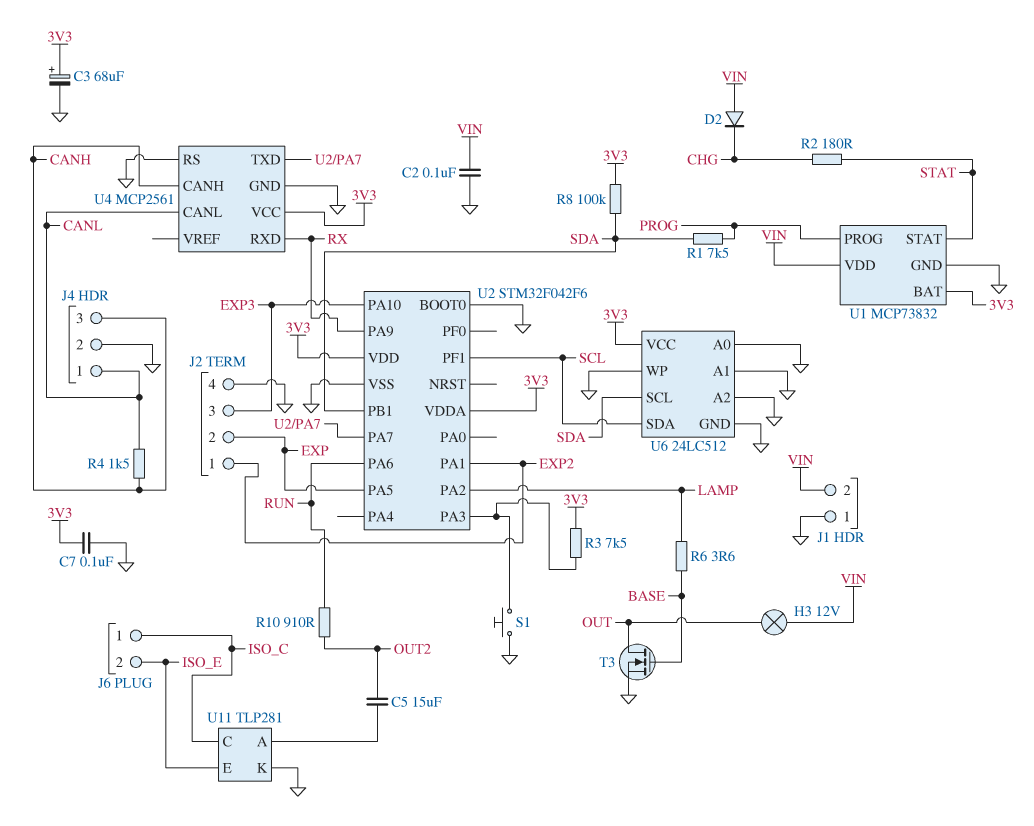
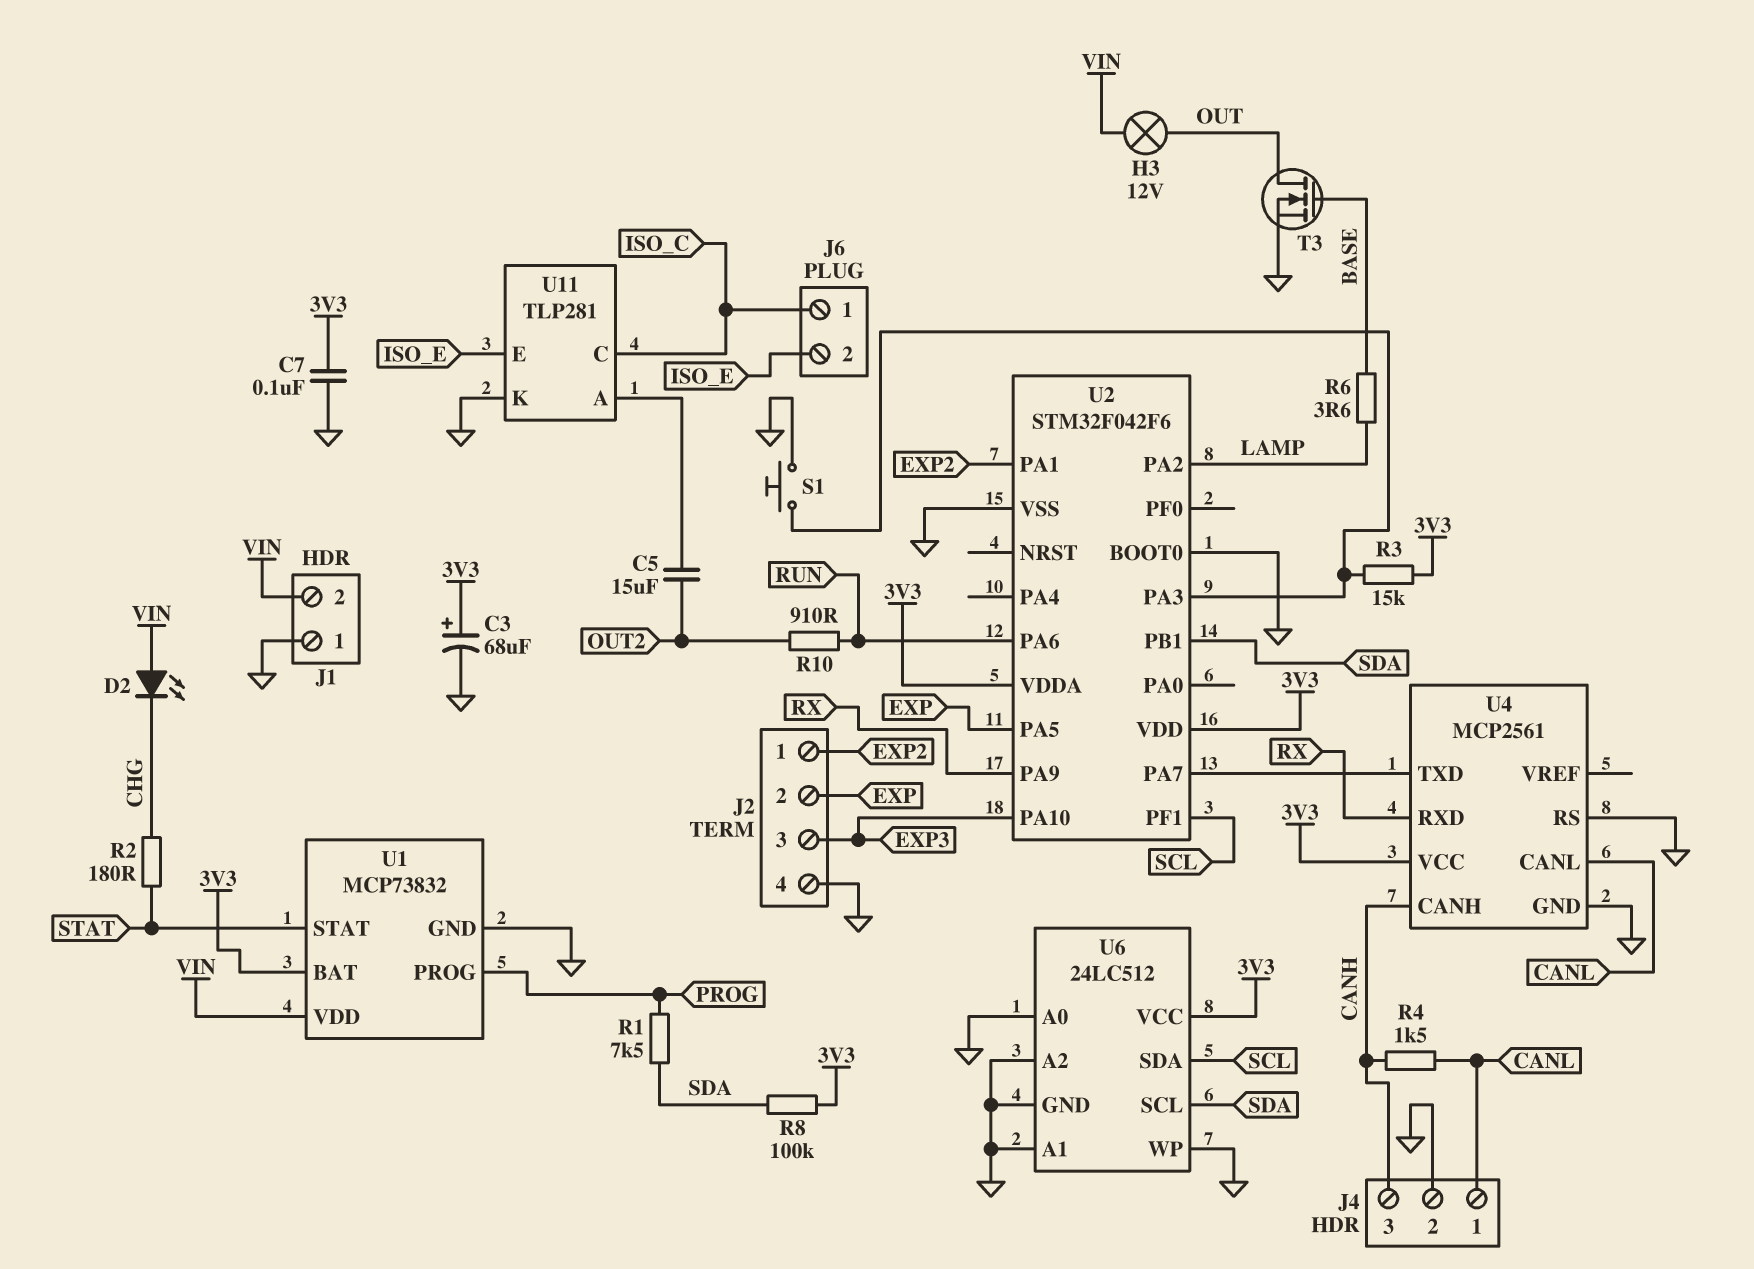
C2: 100nF (GND, VIN) -> none
D2: diode (A VIN, K CHG) -> LED (A VIN, K CHG)
R3: 7.5k (3V3, U2/PA3) -> 15k (3V3, U2/PA3)

